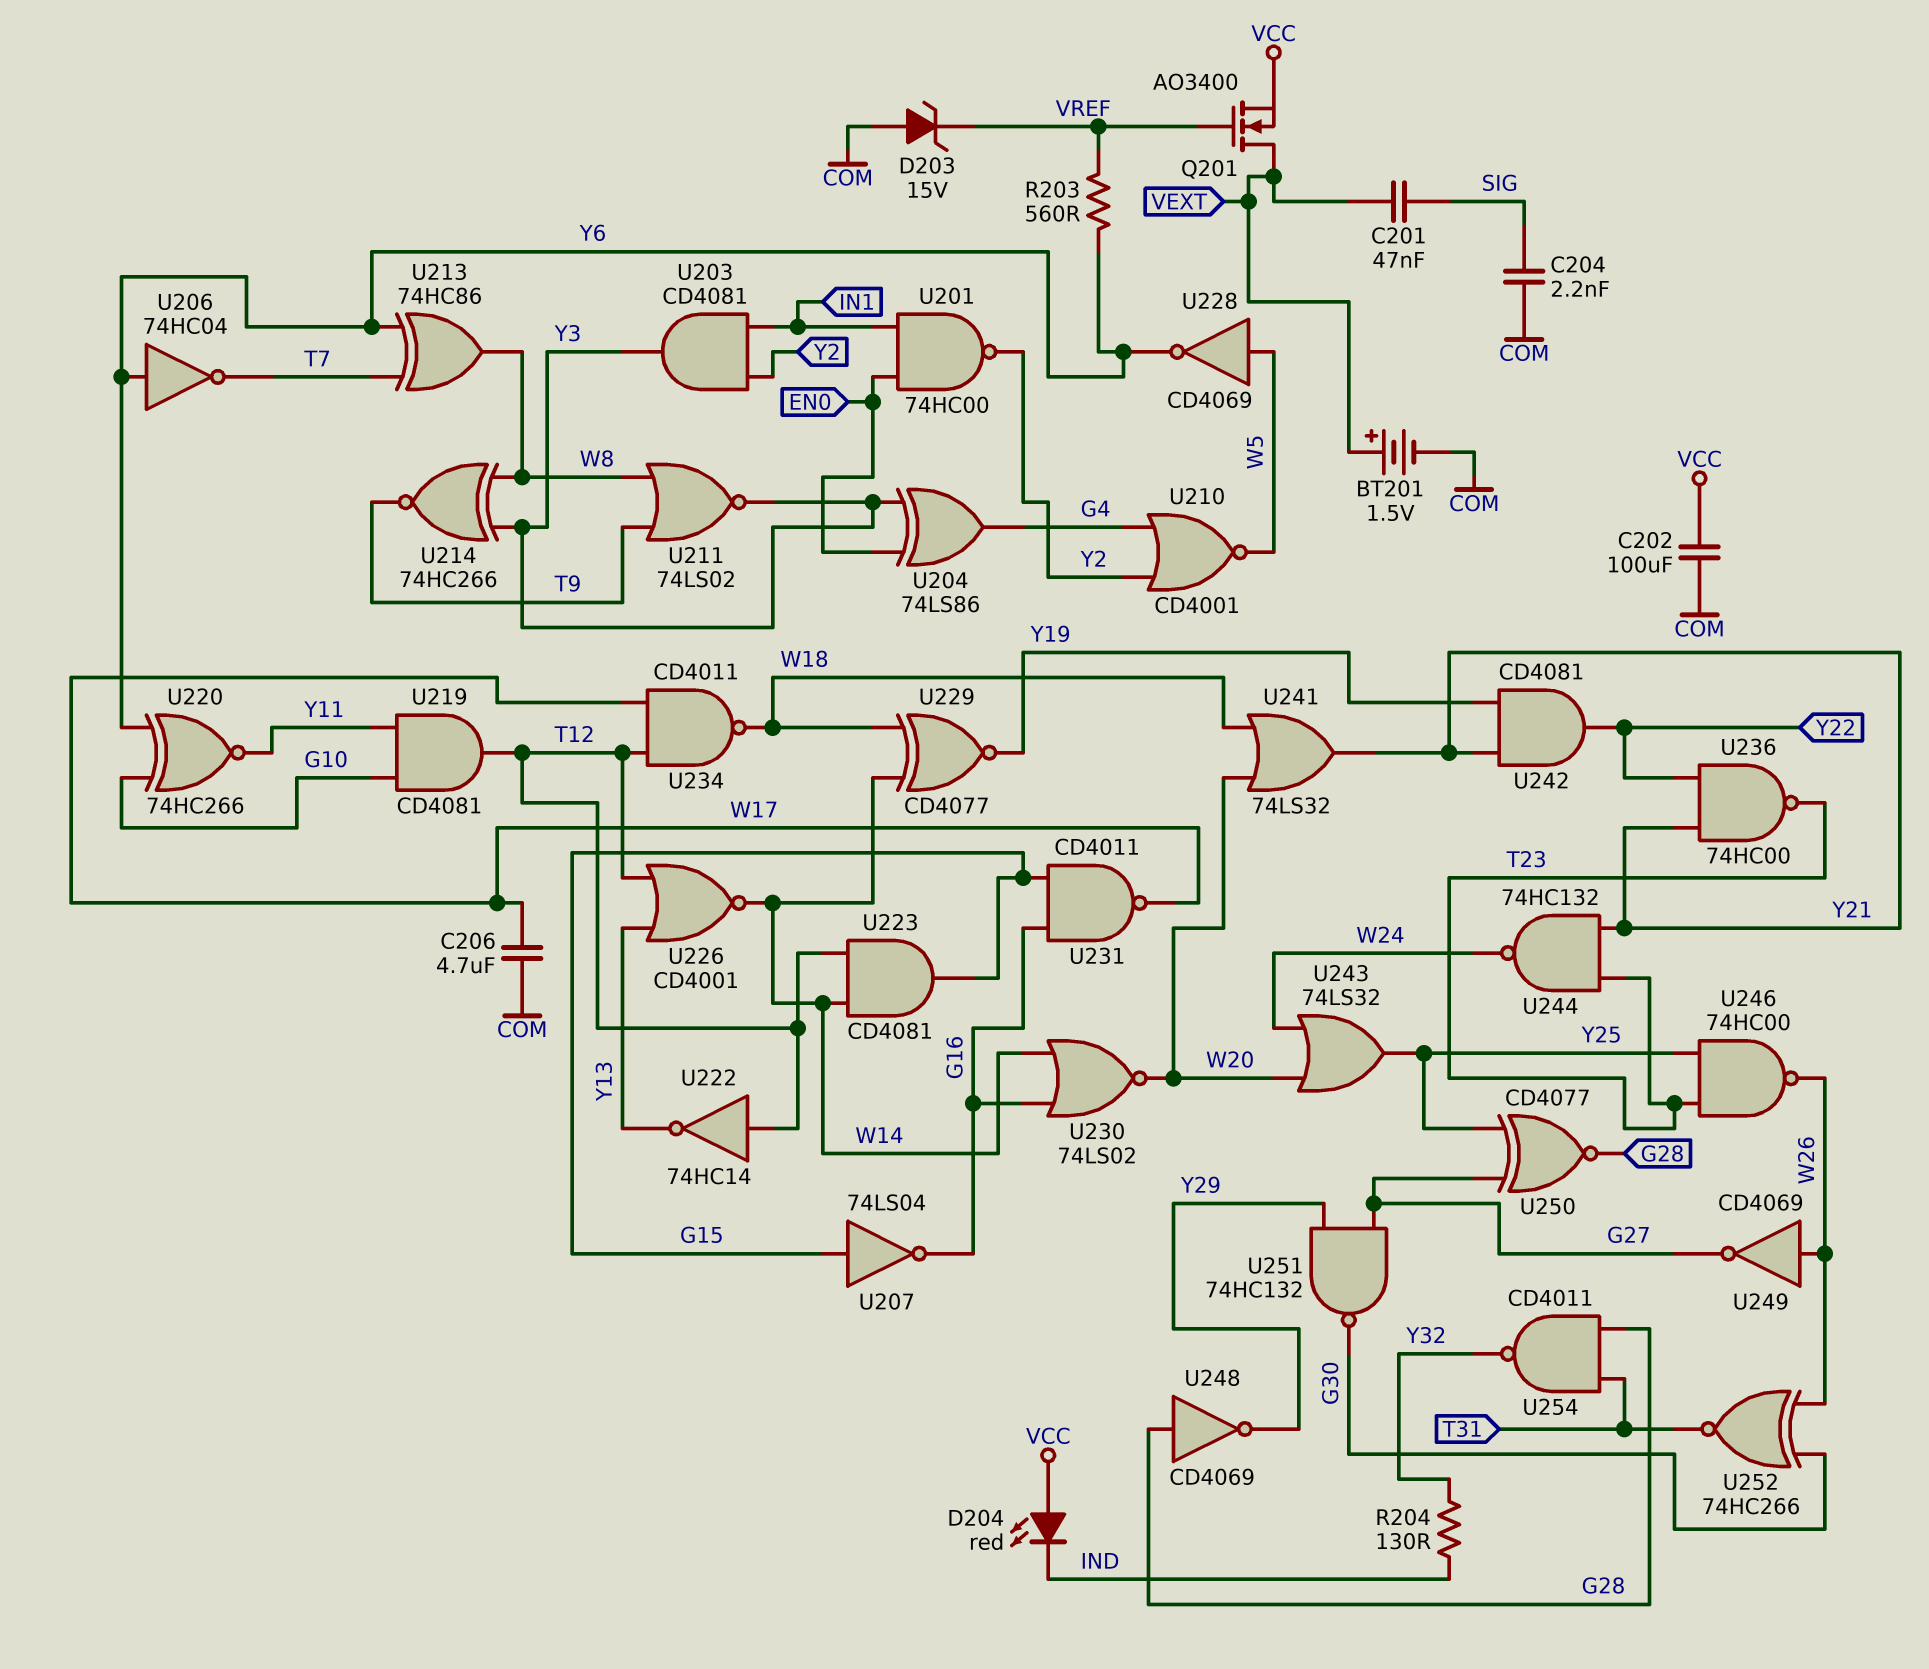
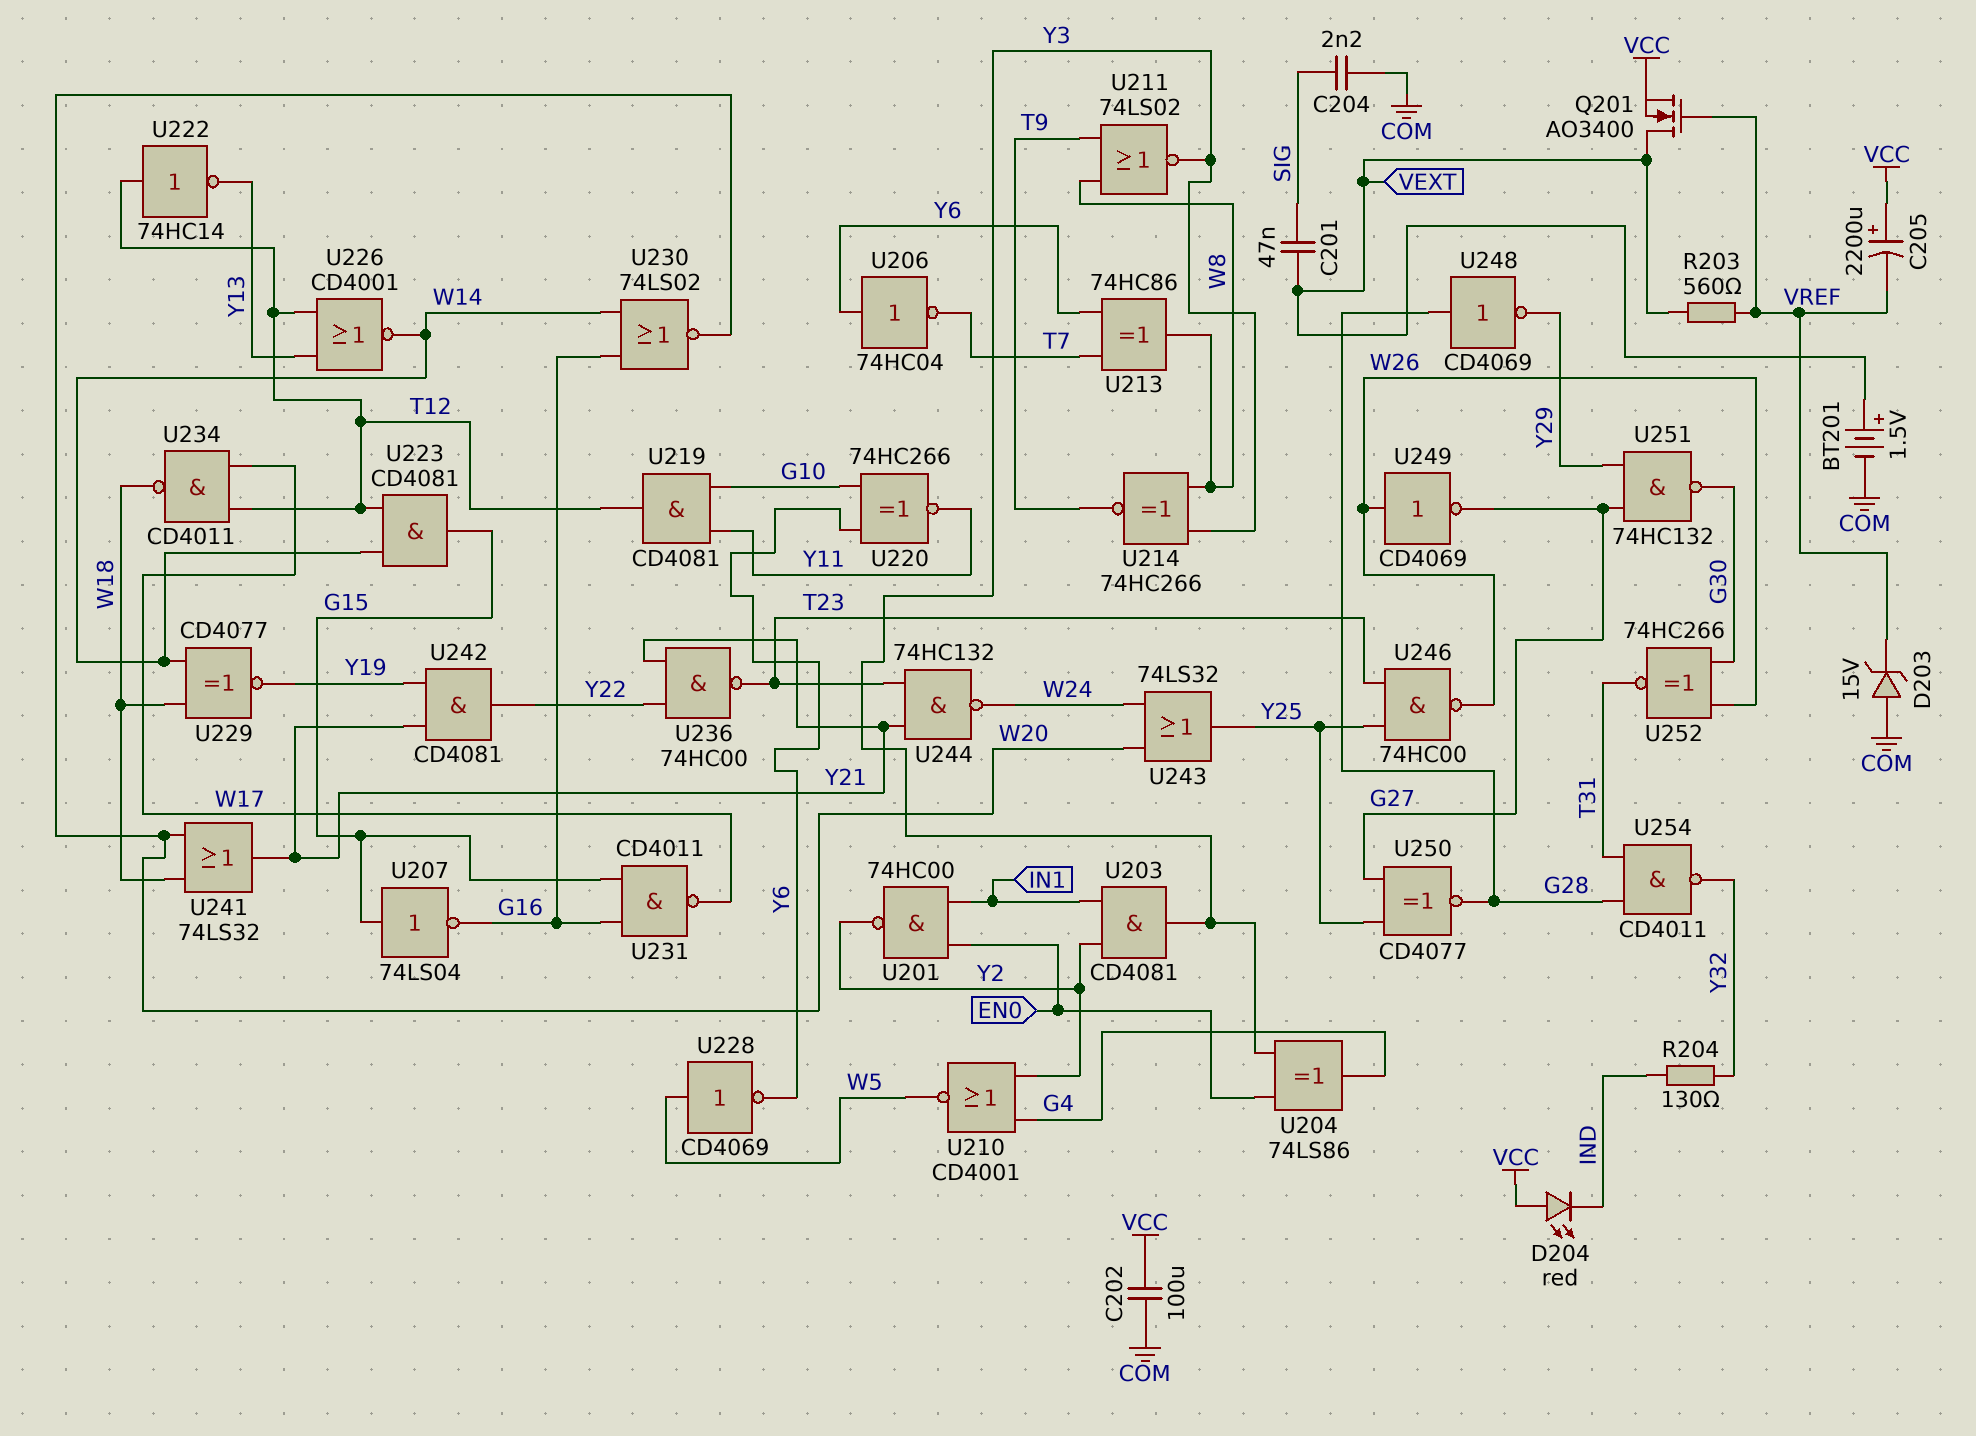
C205: none -> 2200uF (plus VCC, minus VREF)
C206: 4.7uF (COM, W17) -> none
R203: 560 (VREF, Y6) -> 560 (VEXT, VREF)

